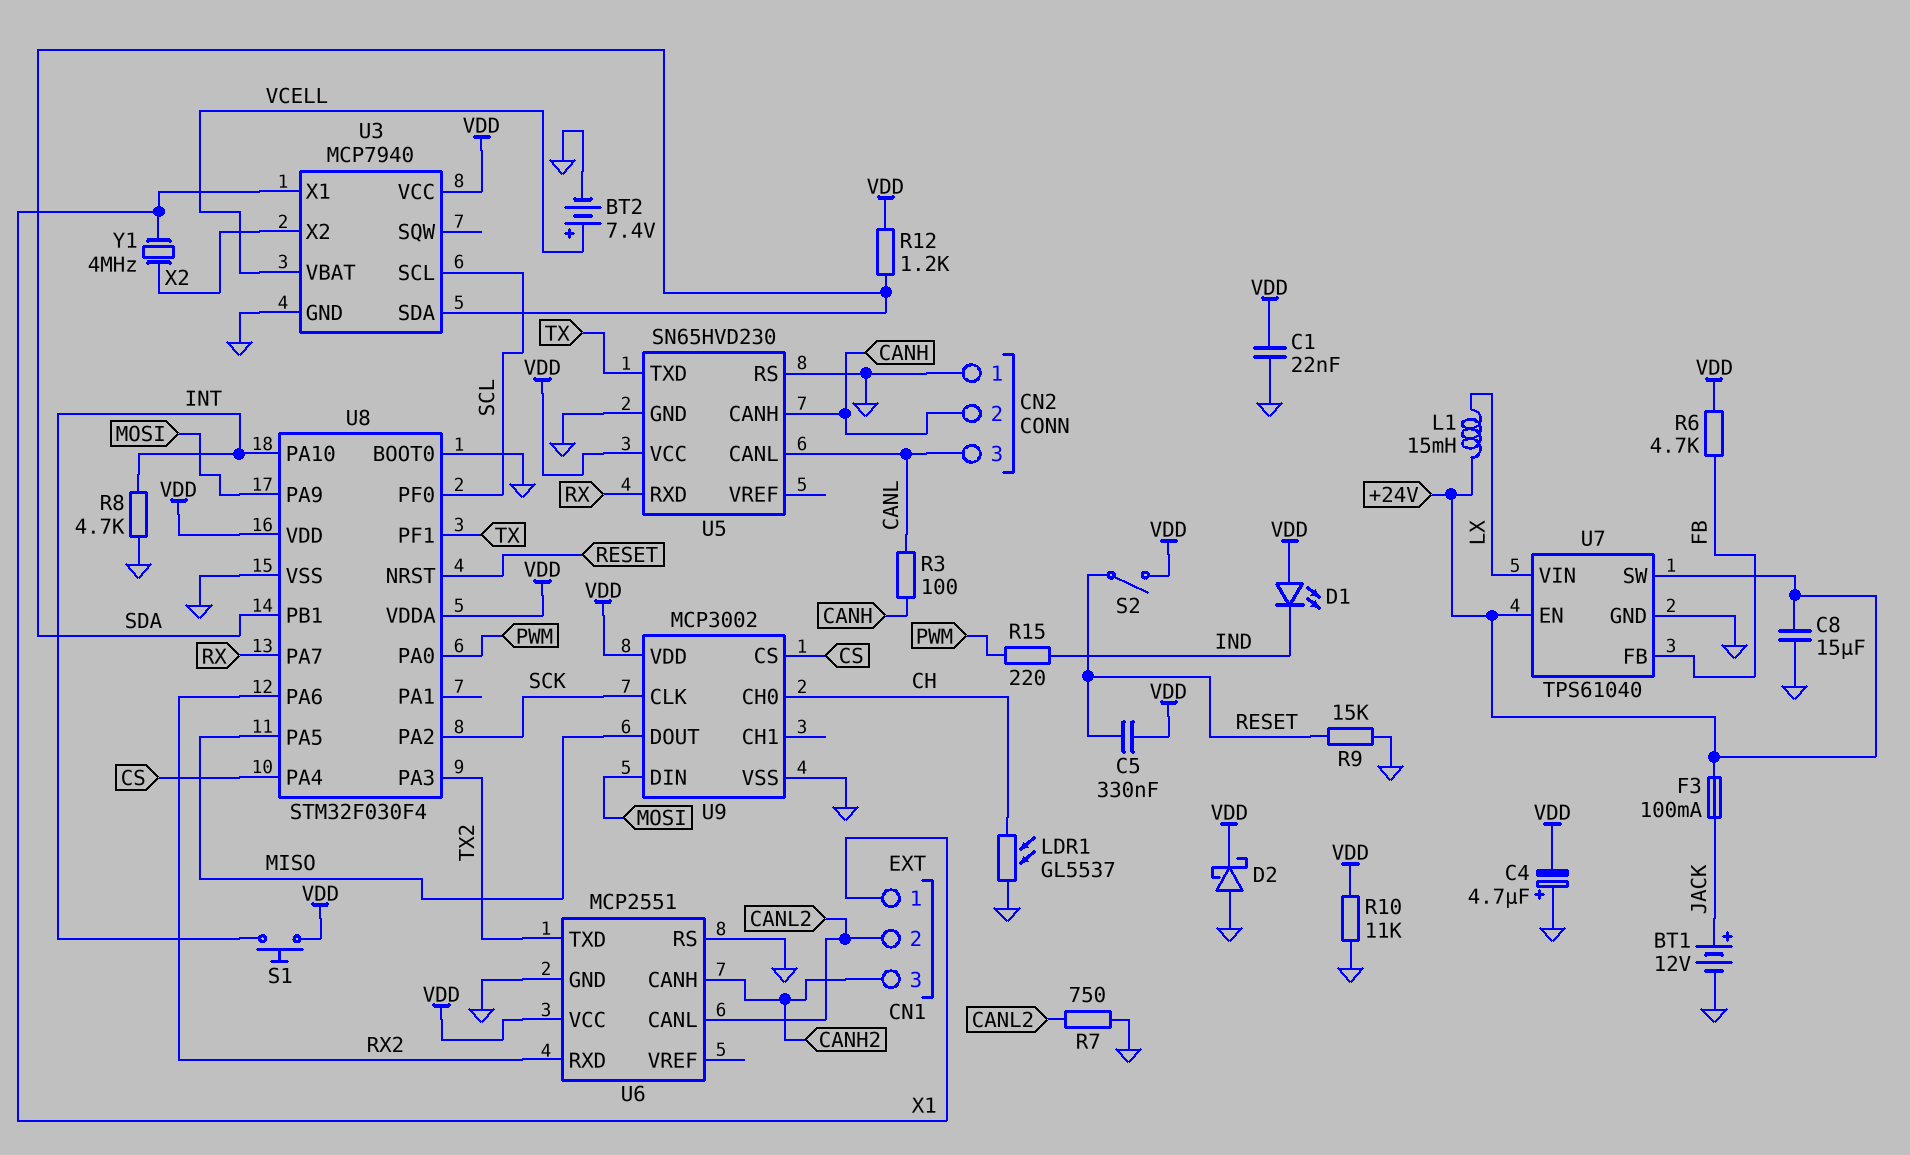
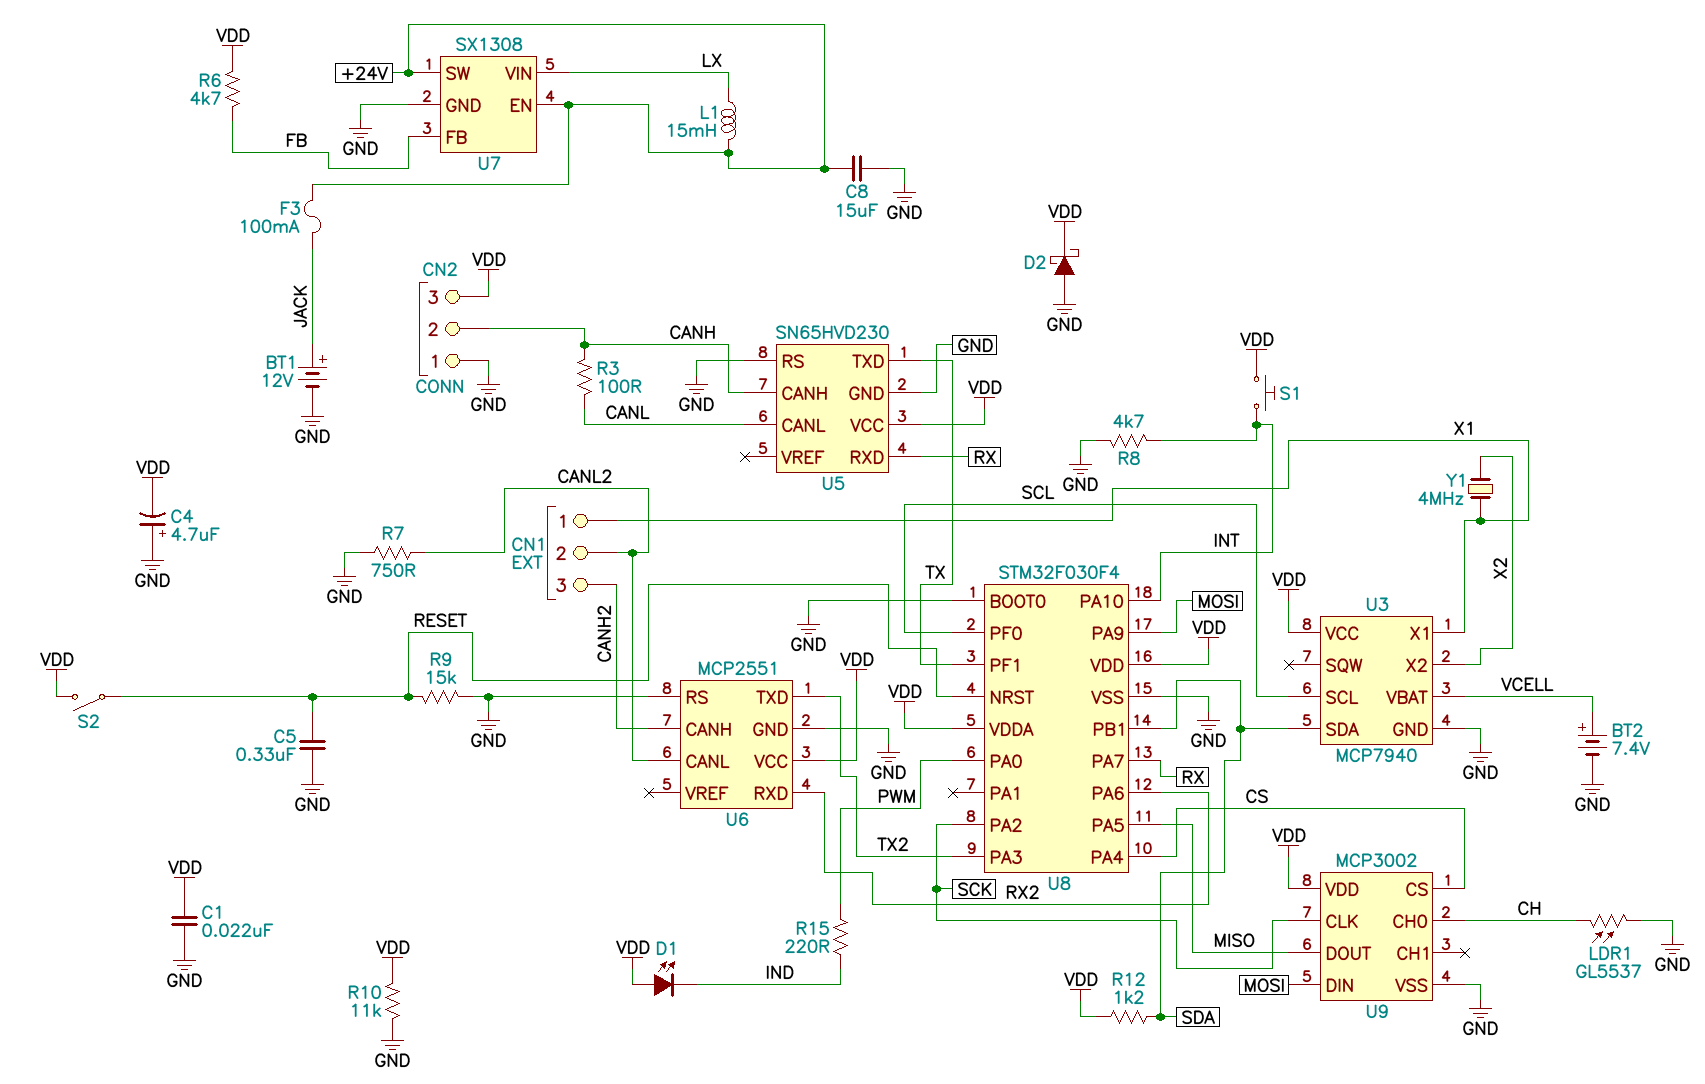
C5: 330nF (RESET, VDD) -> 330nF (GND, RESET)
CN2 pin 3: CANL -> VDD
U7: TPS61040 -> SX1308

